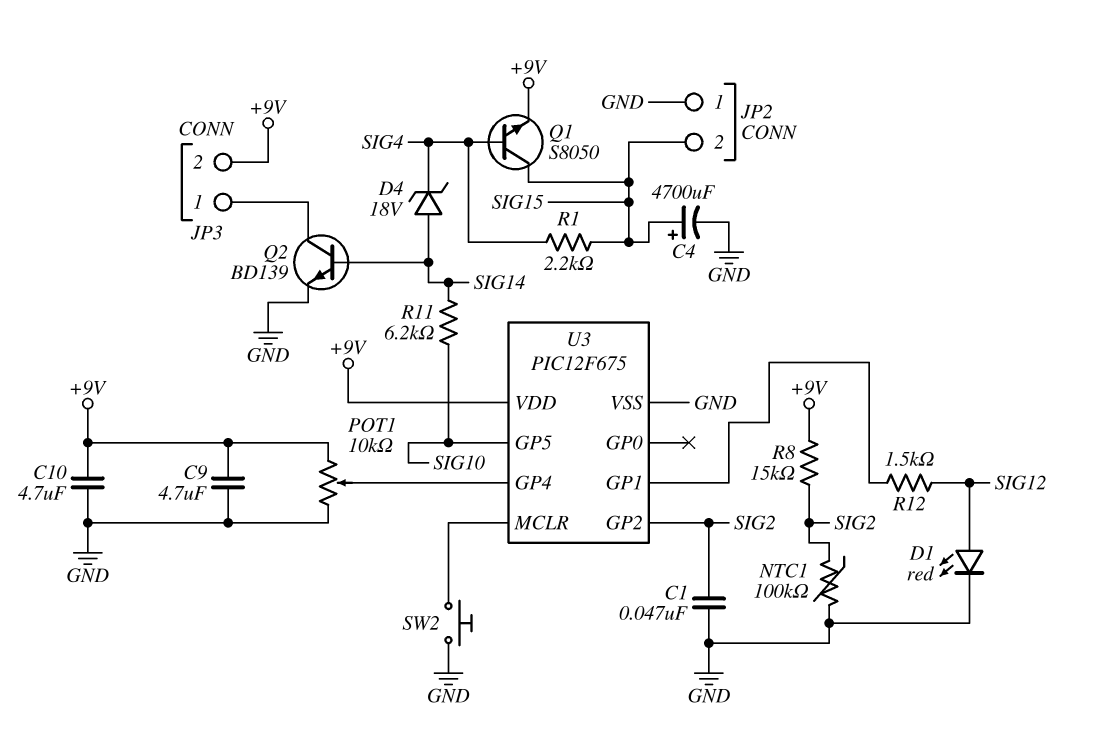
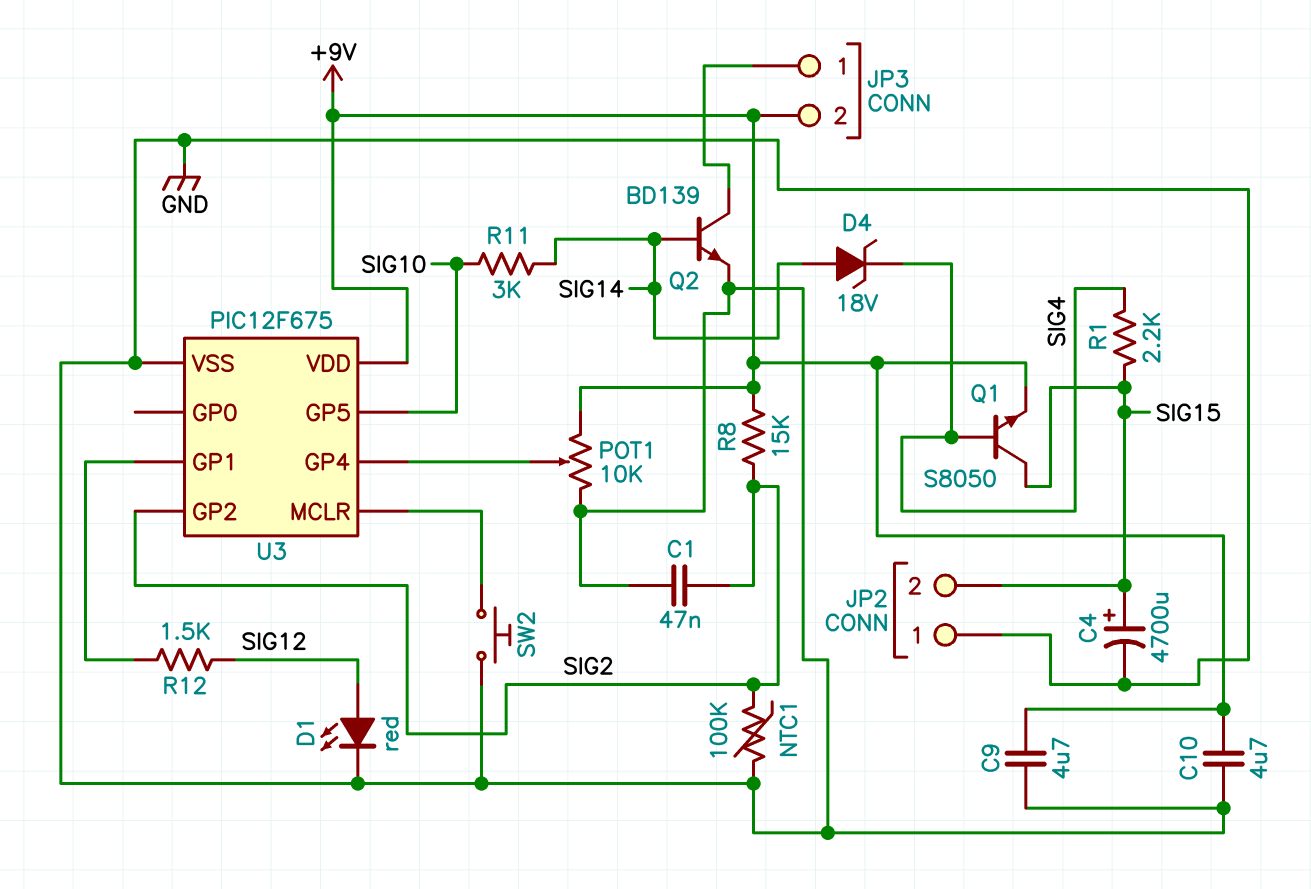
R11: 6.2k (SIG10, SIG14) -> 3k (SIG10, SIG14)

